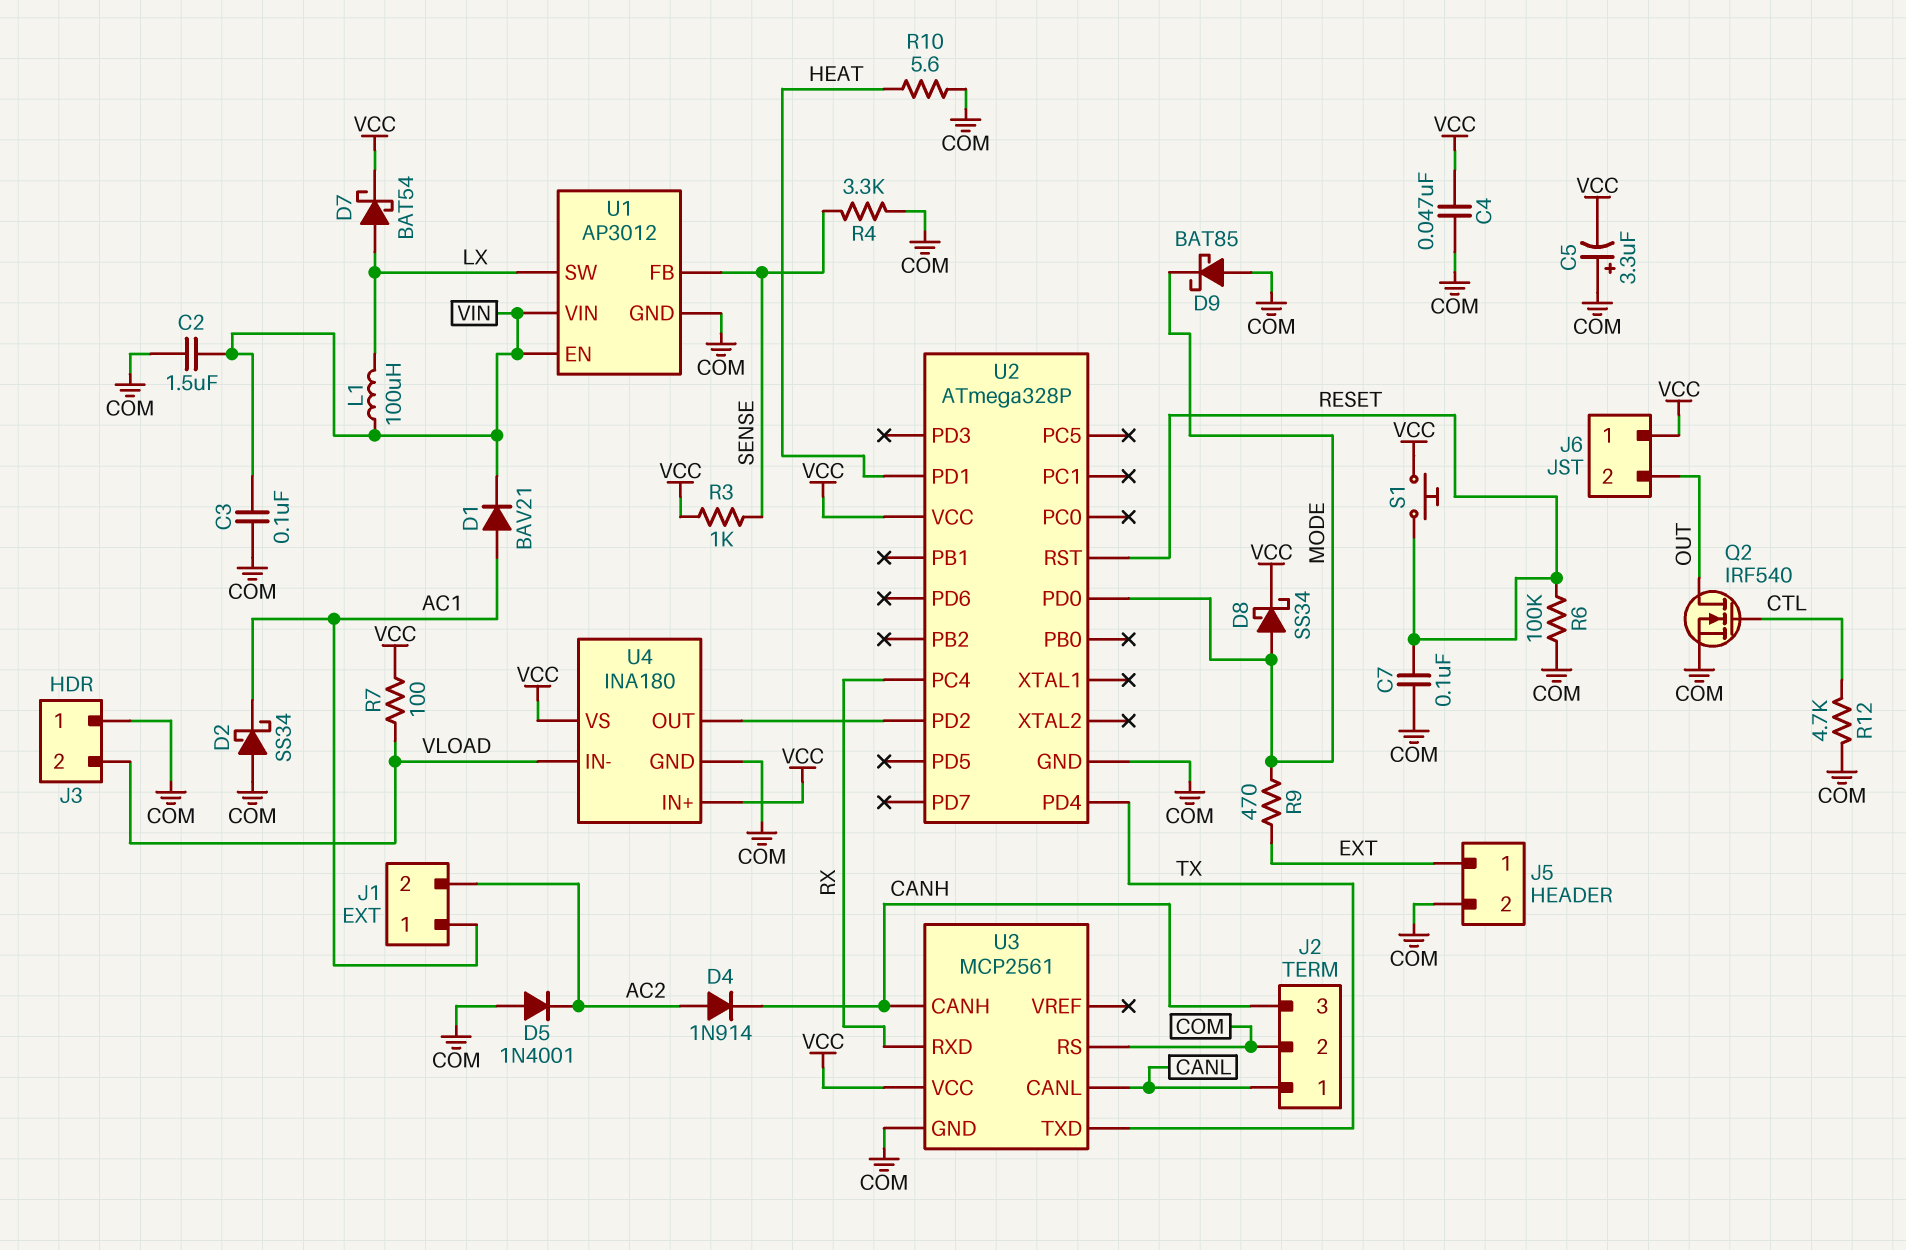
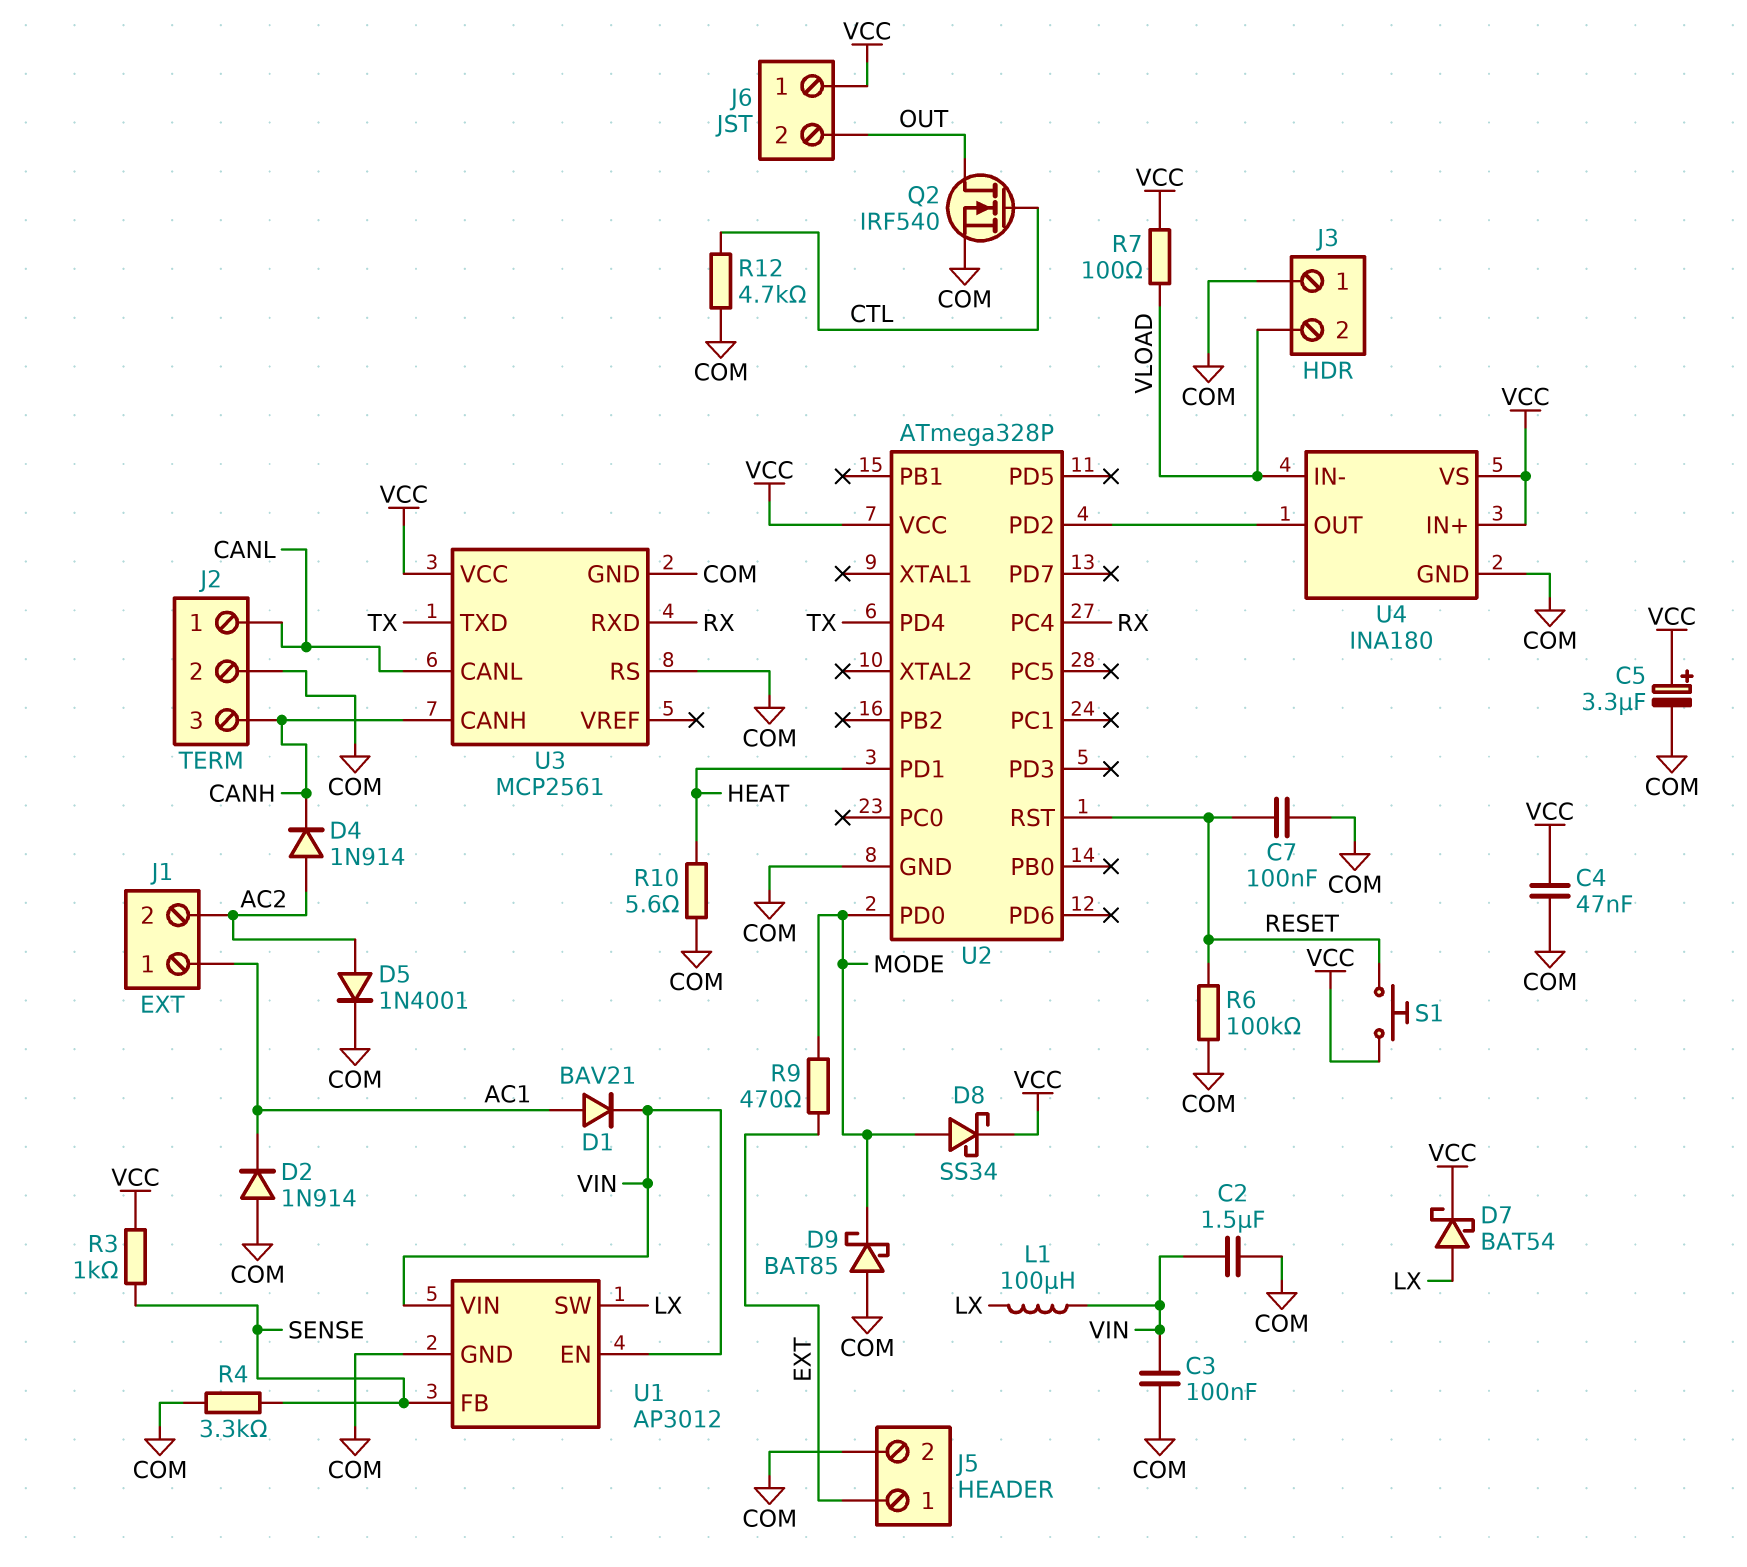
C5: 3.3uF (plus COM, minus VCC) -> 3.3uF (plus VCC, minus COM)
D2: schottky SS34 (A COM, K AC1) -> diode 1N914 (A COM, K AC1)
D5: diode 1N4001 (A COM, K AC2) -> diode 1N4001 (A AC2, K COM)

